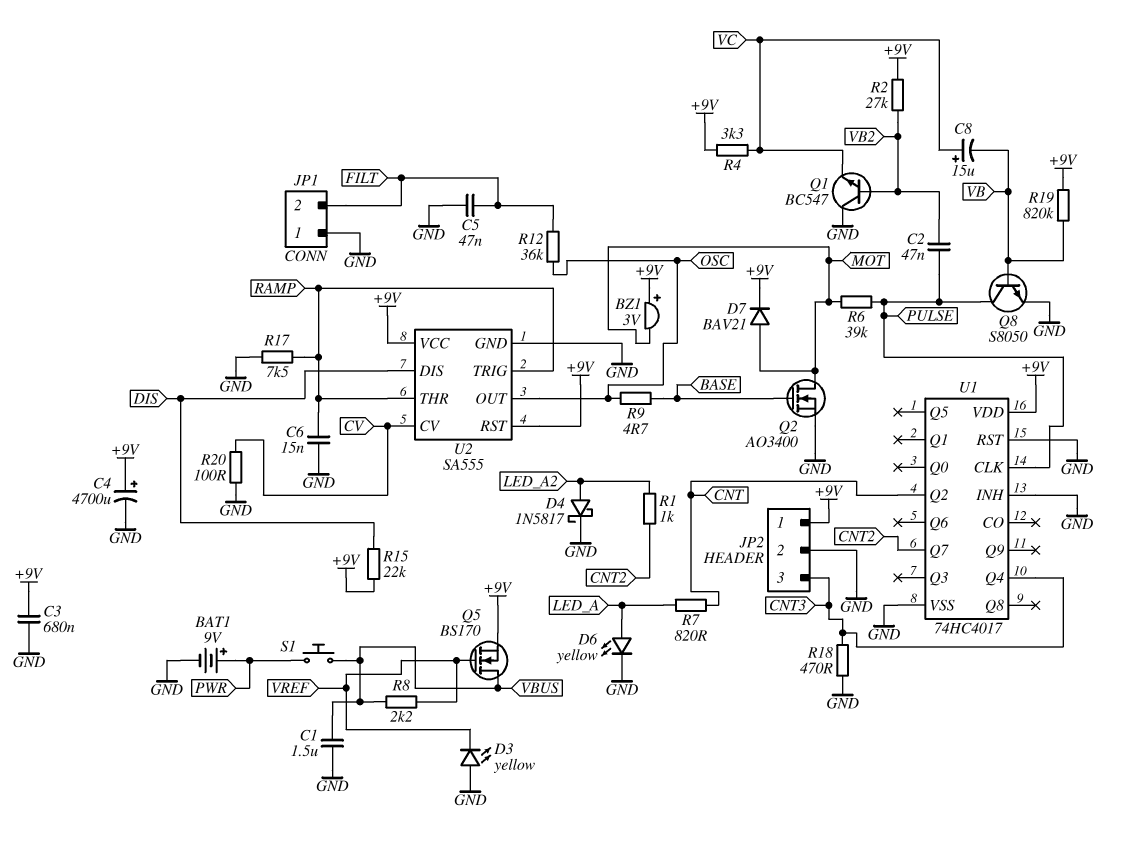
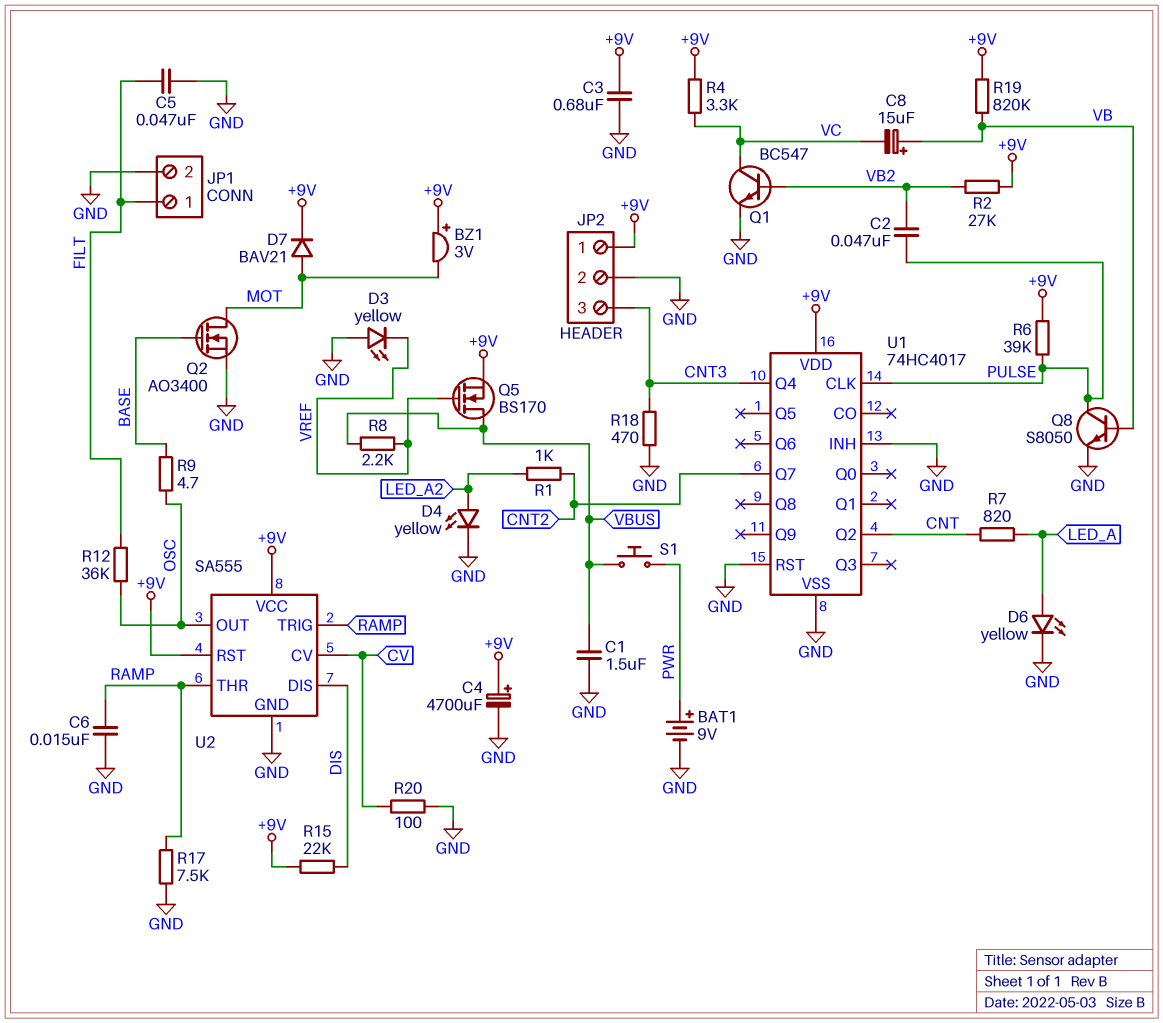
C8: 15uF (plus VC, minus VB) -> 15uF (plus VB, minus VC)
D4: schottky 1N5817 (A LED_A2, K GND) -> LED yellow (A LED_A2, K GND)
JP1 pin 1: GND -> FILT
JP1 pin 2: FILT -> GND
Q1: NPN BC547 (B VB2, C GND, E VC) -> NPN BC547 (B VB2, C VC, E GND)
R6: 39k (MOT, PULSE) -> 39k (+9V, PULSE)

